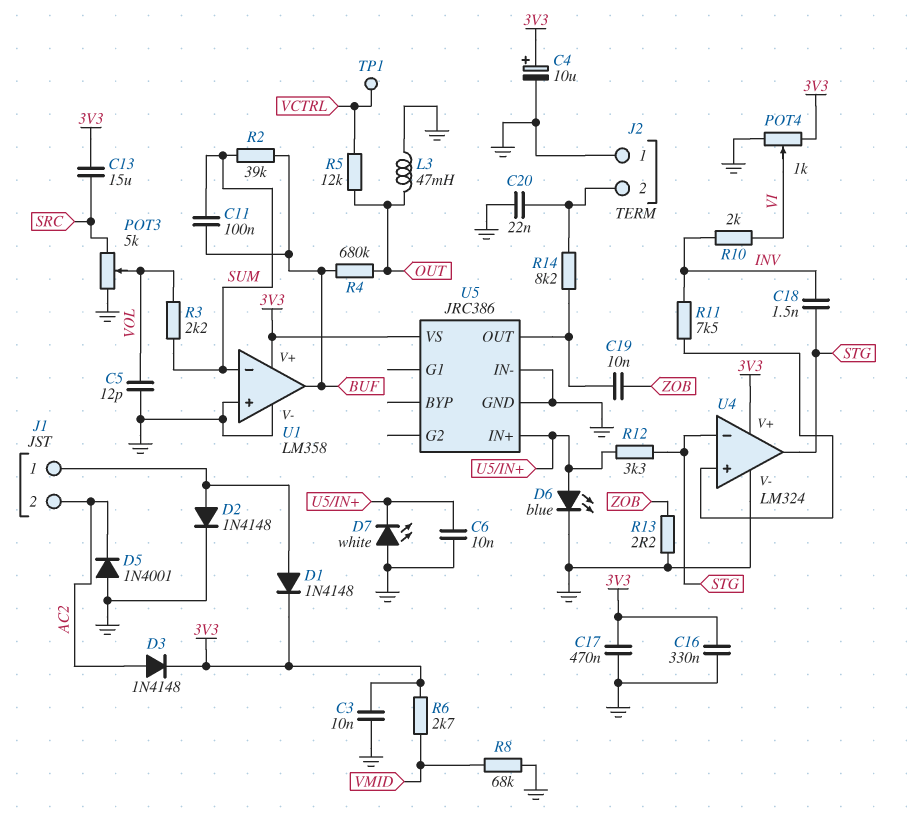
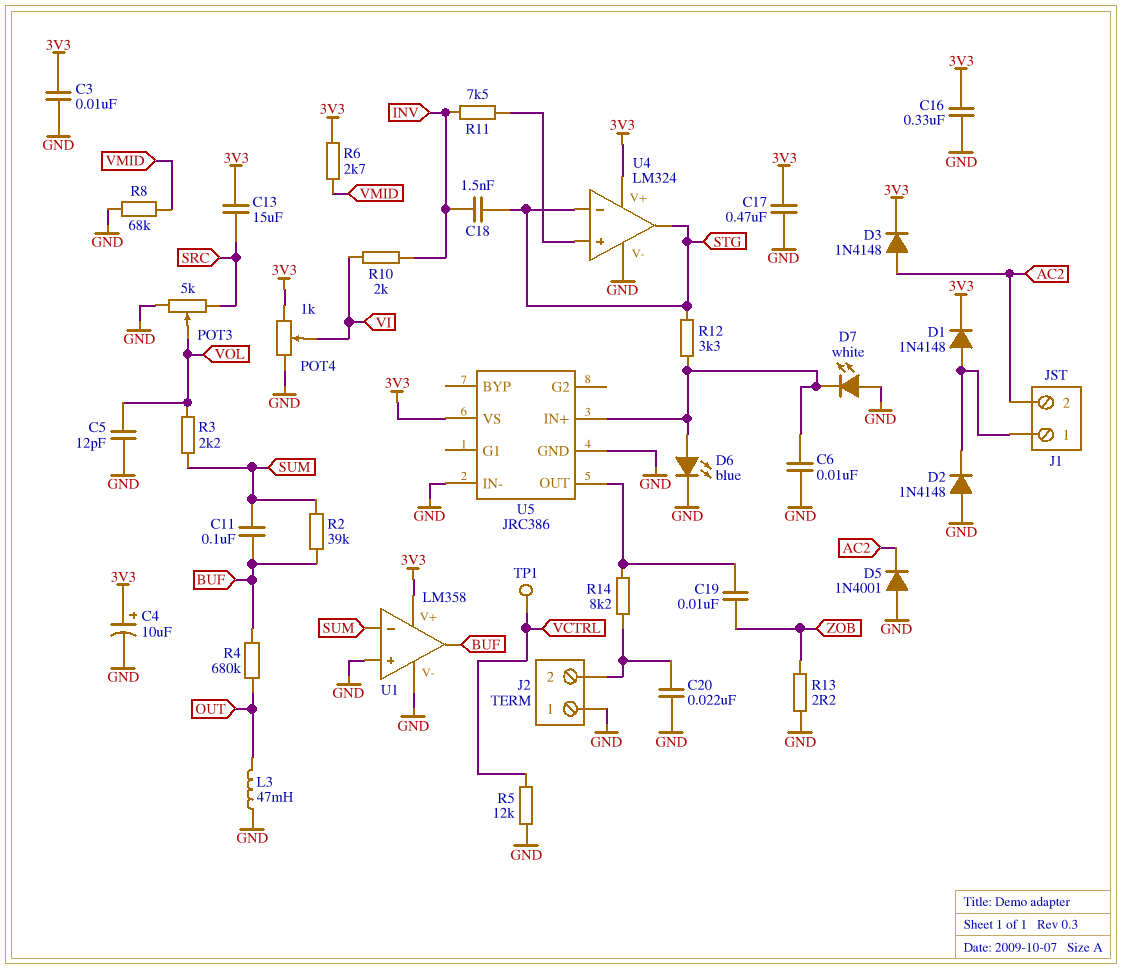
D2: diode 1N4148 (A J1/1, K GND) -> diode 1N4148 (A GND, K J1/1)
R5: 12k (OUT, VCTRL) -> 12k (GND, VCTRL)

